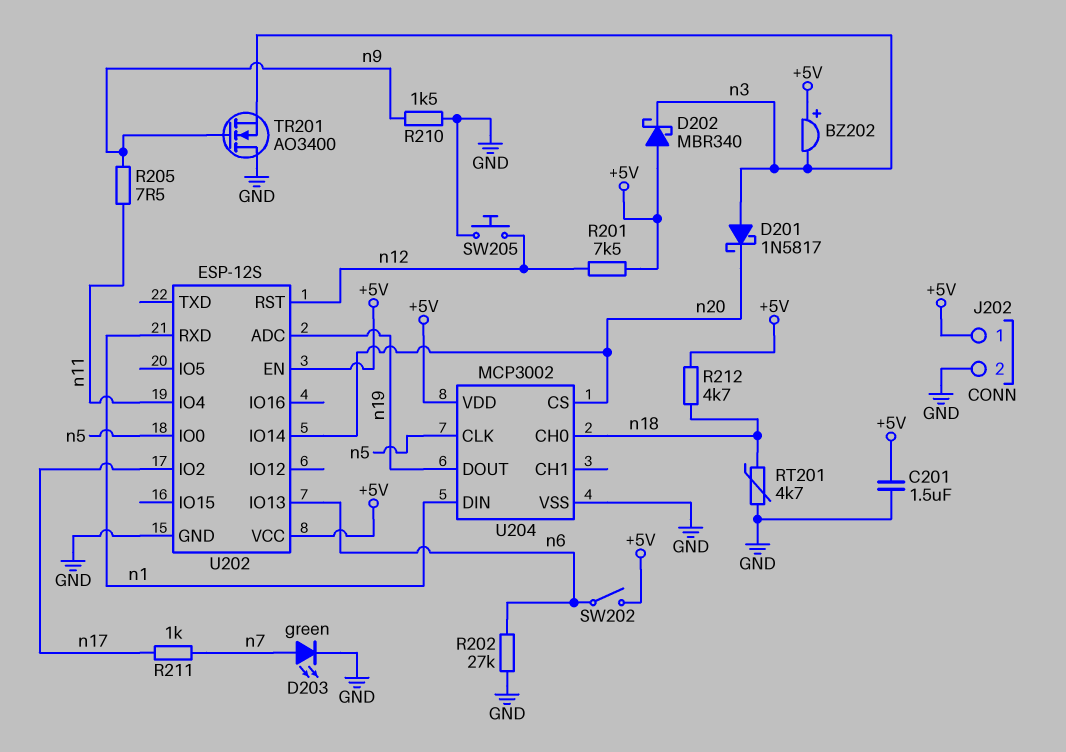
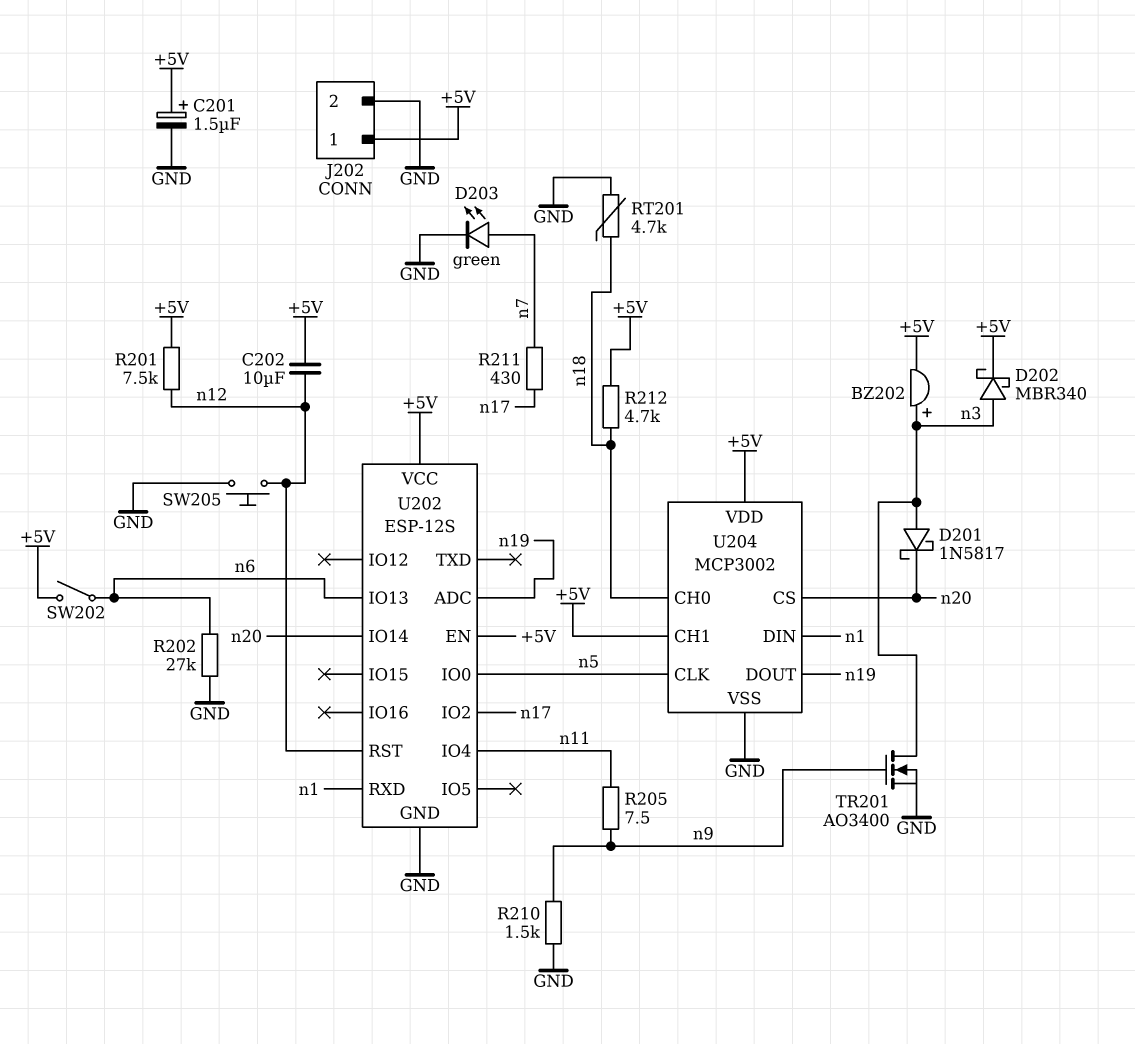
BZ202: buzzer (plus +5V, minus n3) -> buzzer (plus n3, minus +5V)
C201: 1.5uF (+5V, GND) -> 1.5uF (plus +5V, minus GND)
C202: none -> 10uF (+5V, n12)
D202: schottky MBR340 (A +5V, K n3) -> schottky MBR340 (A n3, K +5V)
R211: 1k (n7, n17) -> 430 (n7, n17)
TR201: NMOS AO3400 (G n9, D GND, S n3) -> NMOS AO3400 (G n9, D n3, S GND)
U204 pin CH1: none -> +5V

